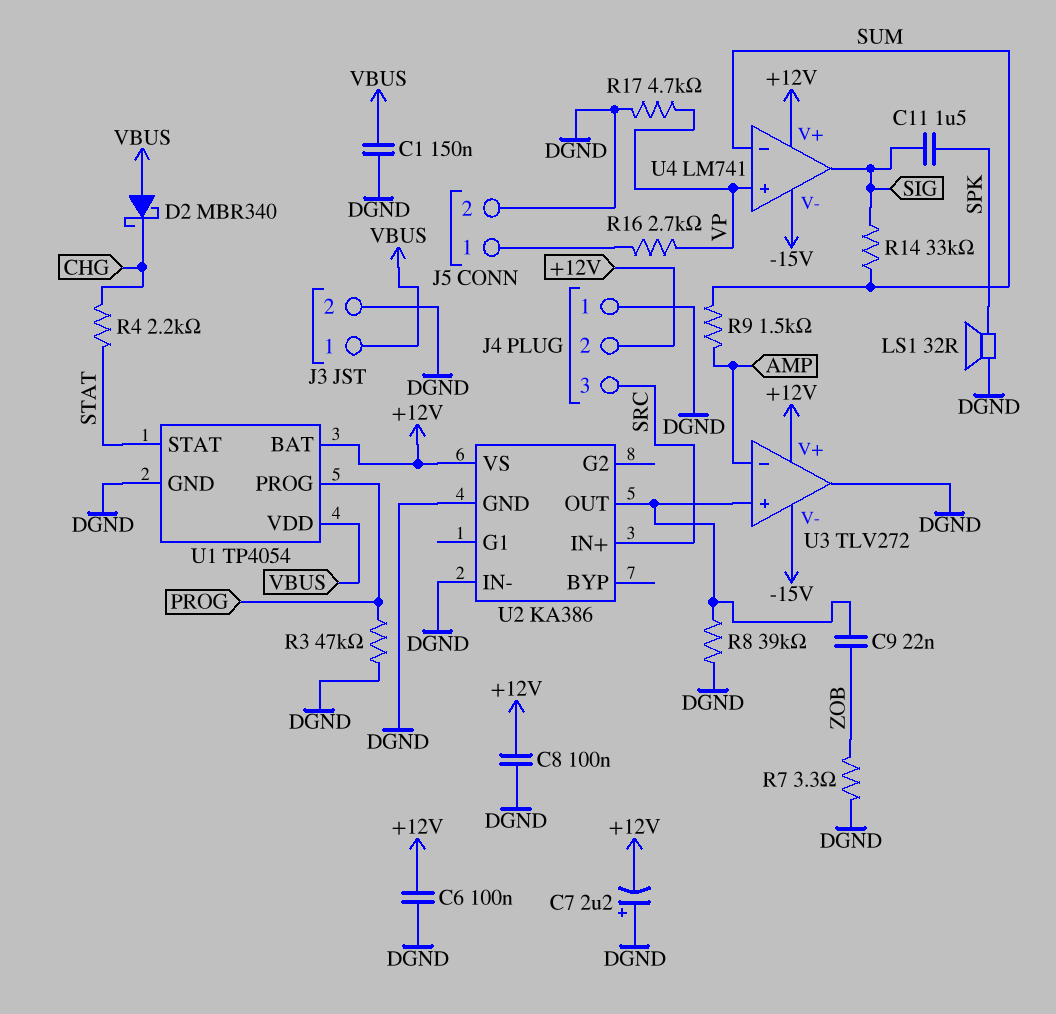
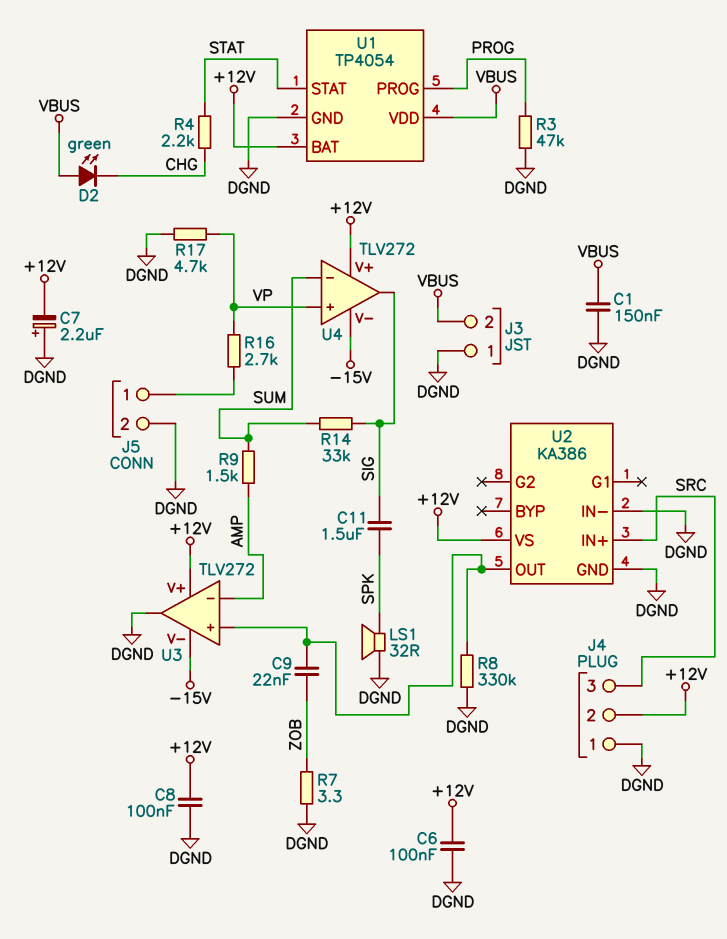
D2: schottky MBR340 (A VBUS, K CHG) -> LED green (A VBUS, K CHG)
J3 pin 1: VBUS -> DGND
J3 pin 2: DGND -> VBUS
R8: 39k (DGND, U2/OUT) -> 330k (DGND, U2/OUT)
U4: LM741 -> TLV272

